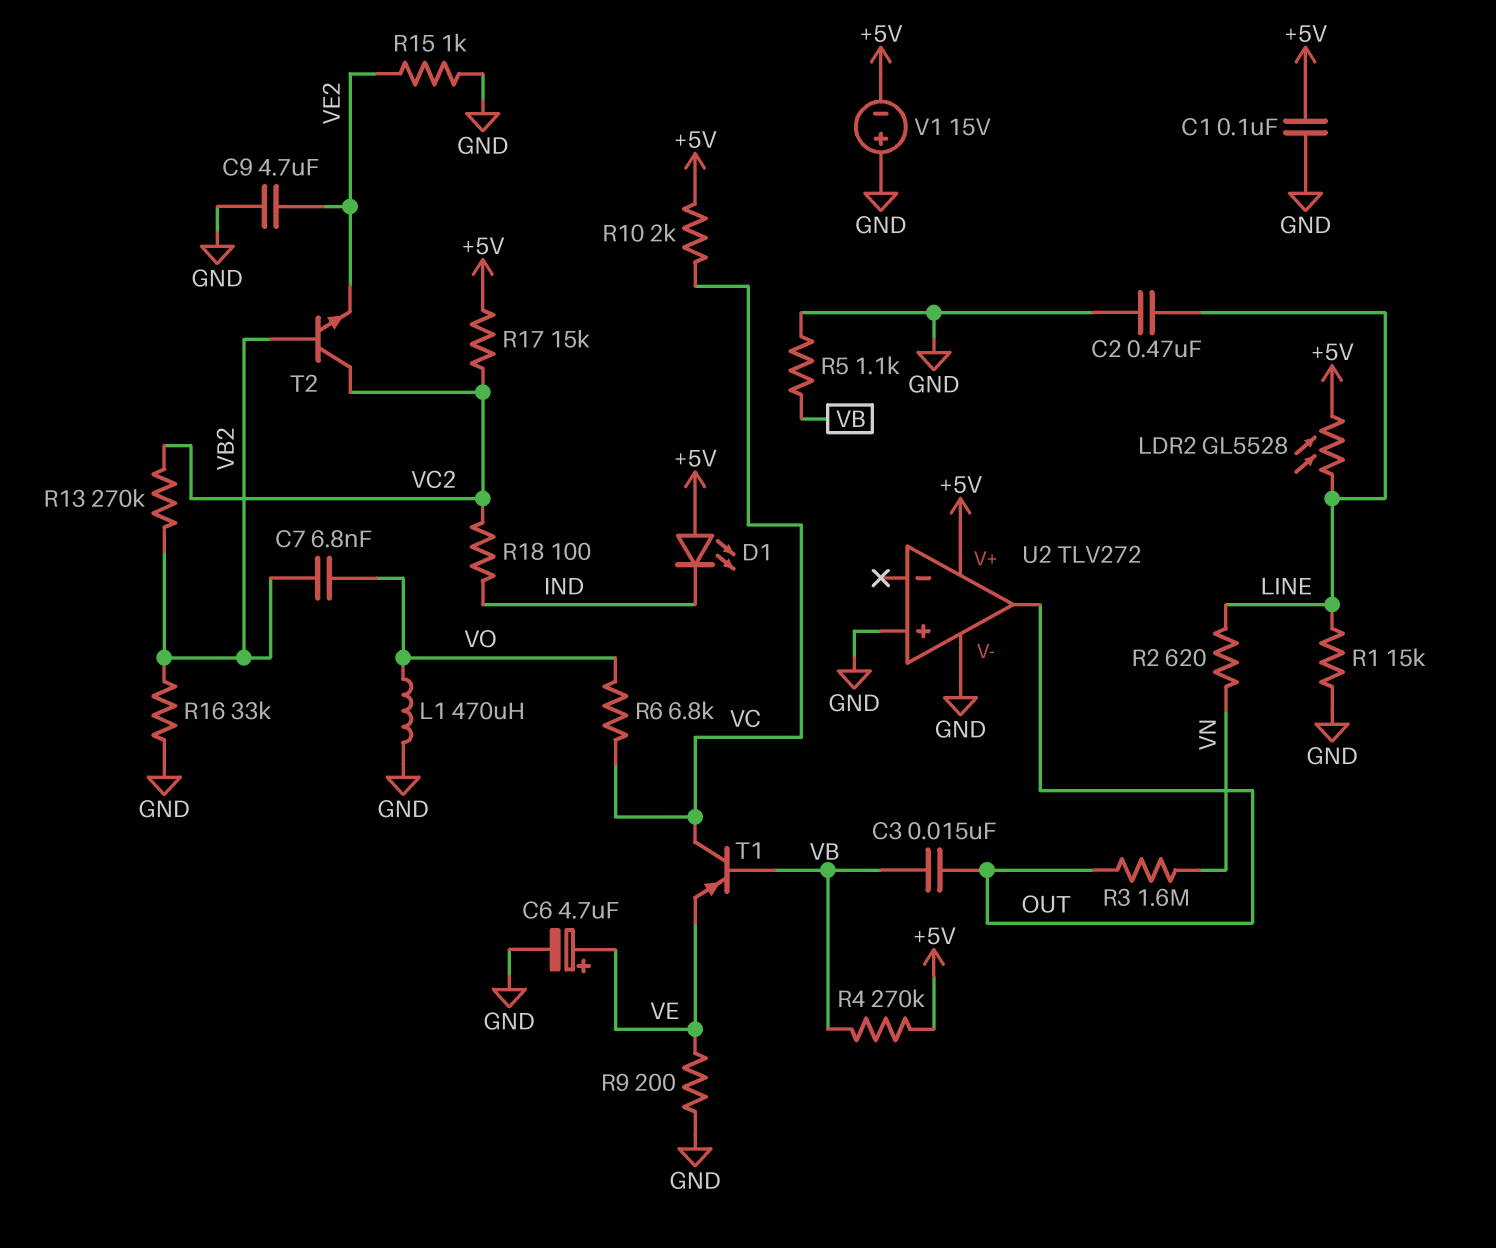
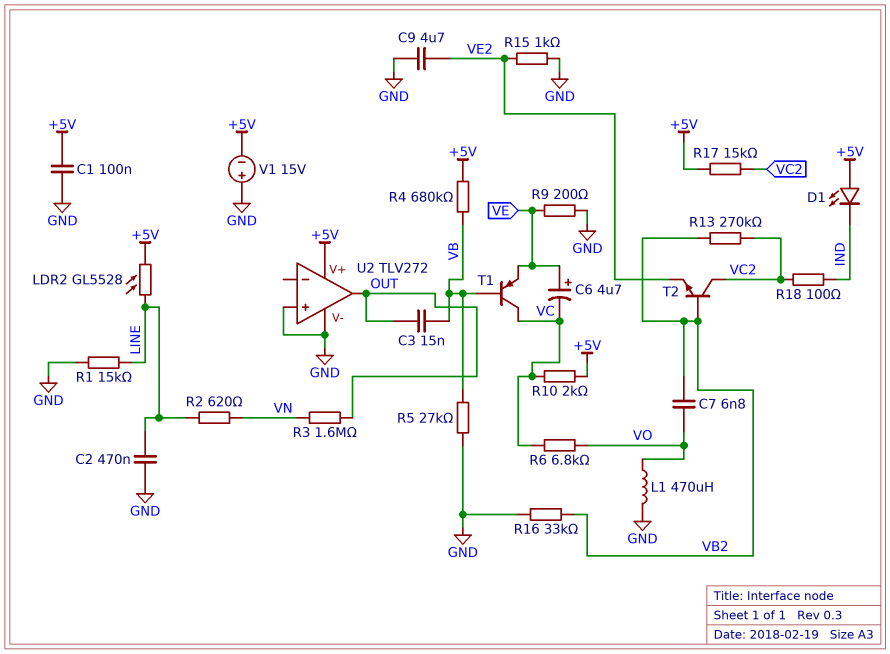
C6: 4.7uF (plus VE, minus GND) -> 4.7uF (plus VE, minus VC)
R4: 270k (+5V, VB) -> 680k (+5V, VB)
R5: 1.1k (GND, VB) -> 27k (GND, VB)

